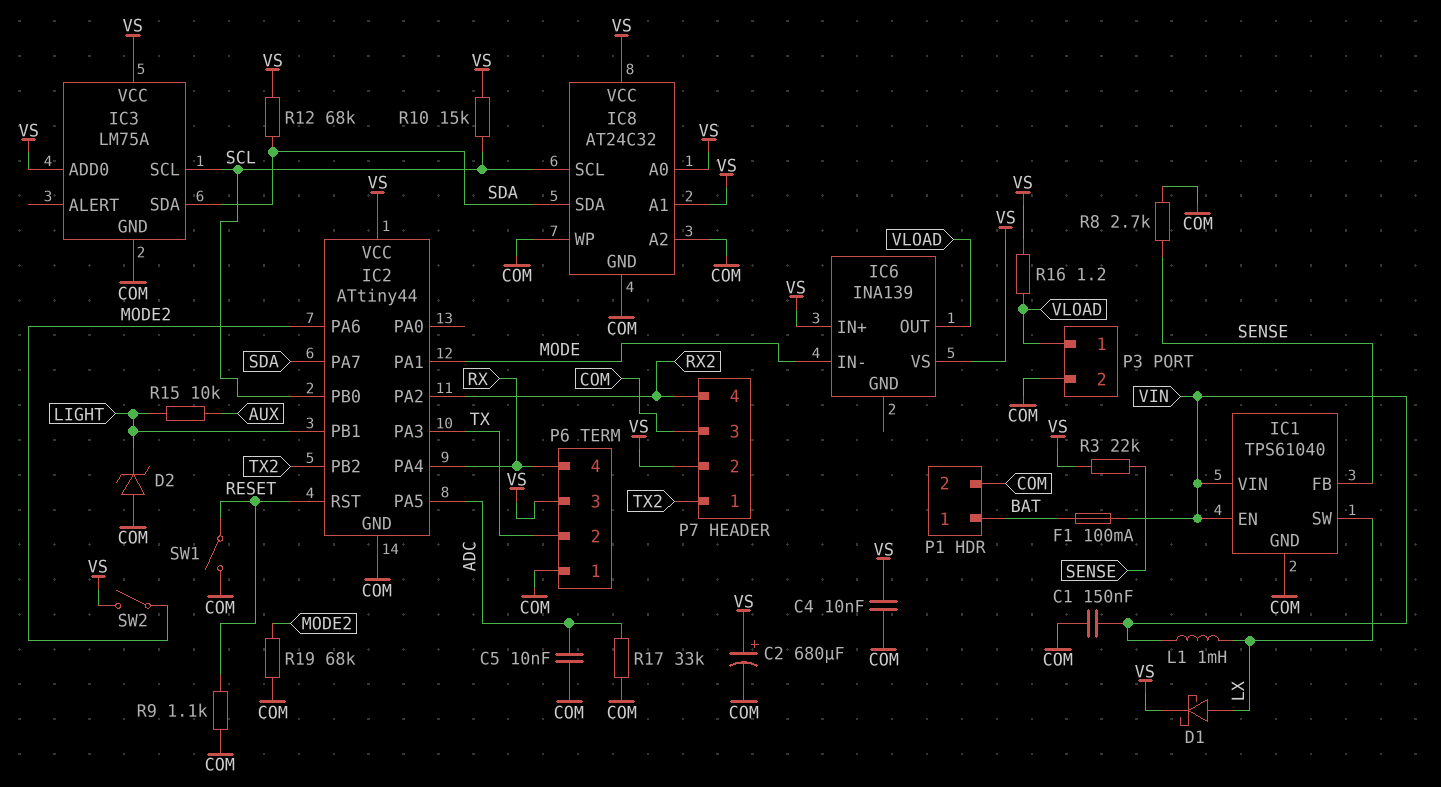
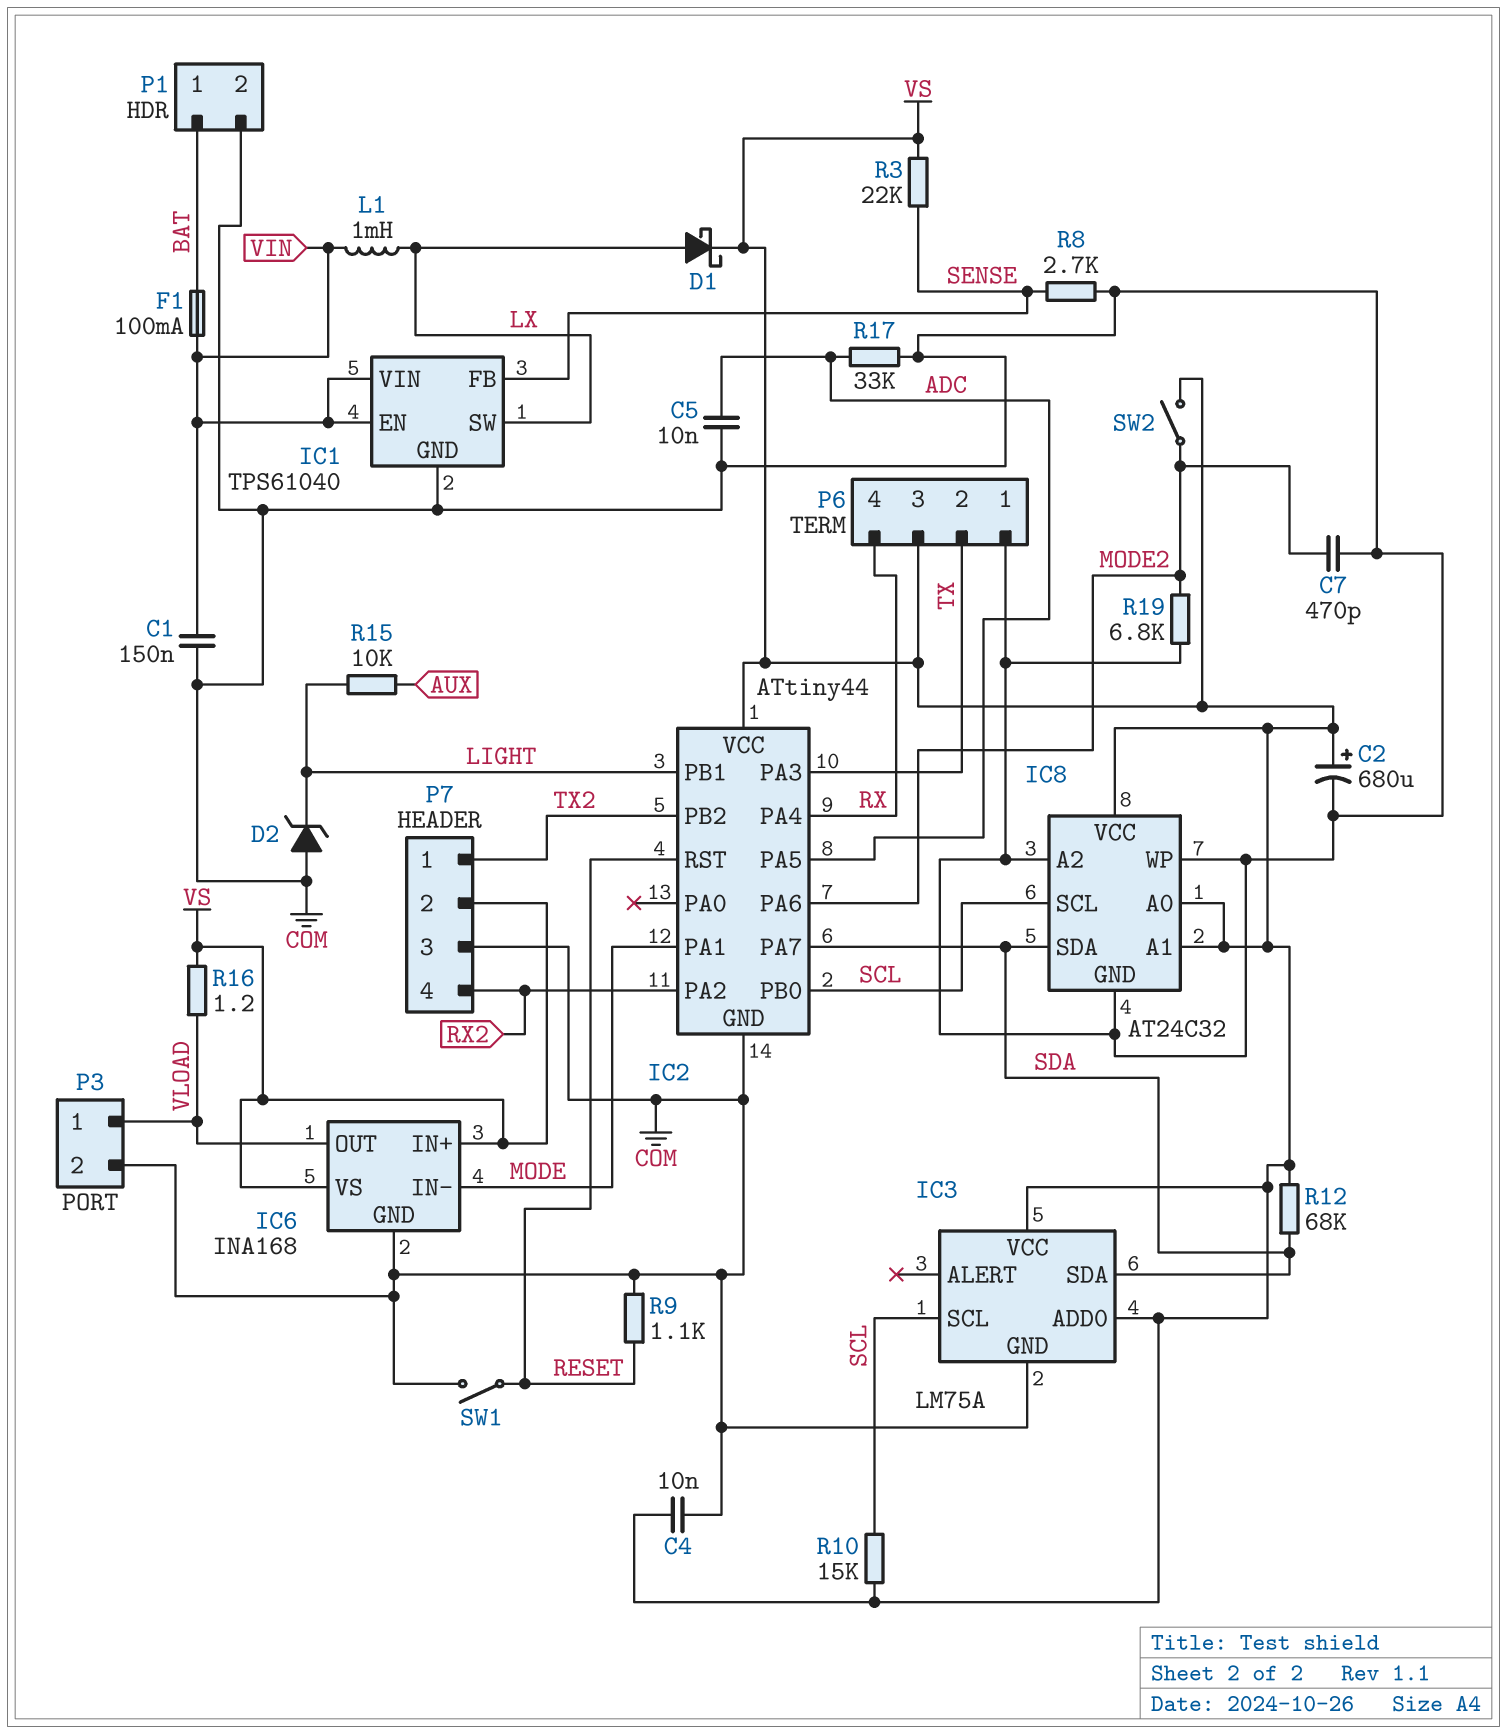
C7: none -> 470pF (COM, MODE2)
IC6: INA139 -> INA168
IC6 pin GND: none -> COM
R19: 68k (COM, MODE2) -> 6.8k (COM, MODE2)

